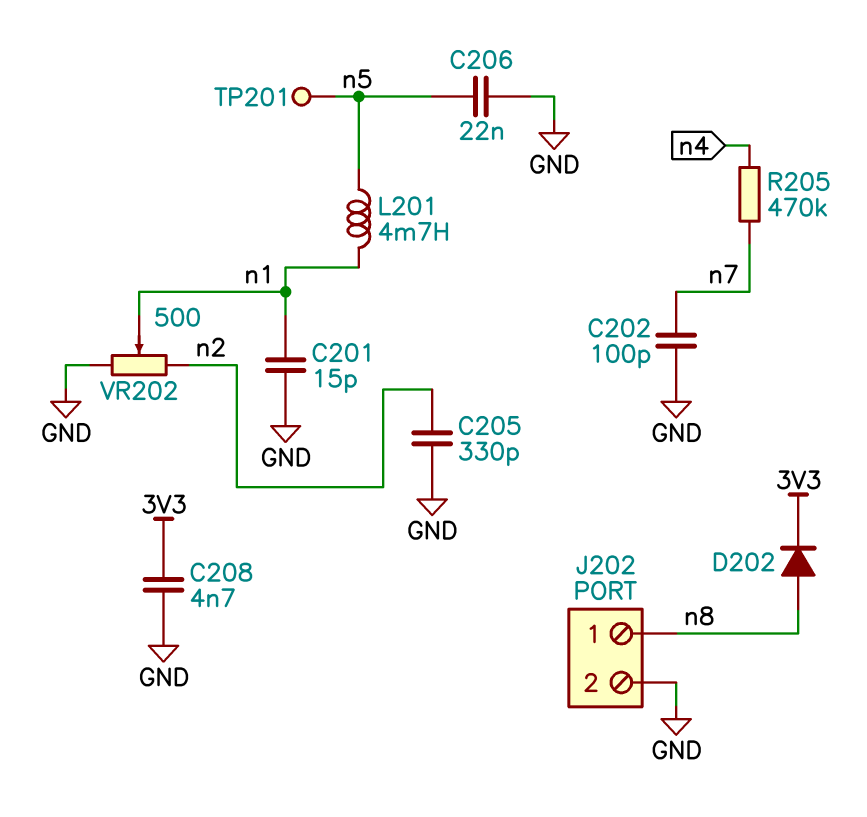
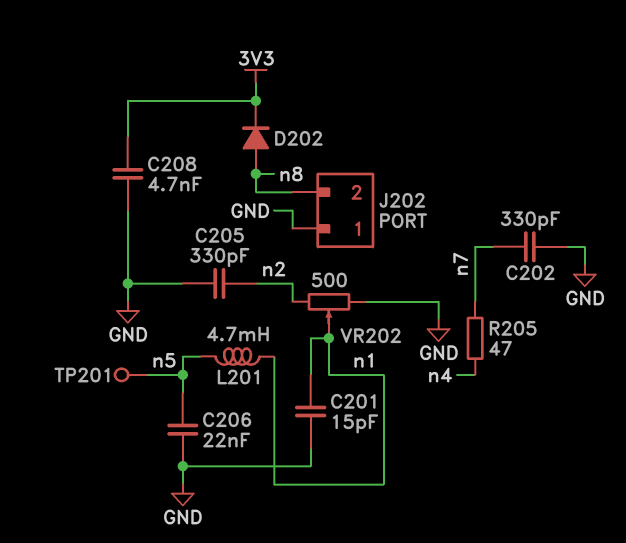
C202: 100pF (GND, n7) -> 330pF (GND, n7)
J202 pin 1: n8 -> GND
J202 pin 2: GND -> n8
R205: 470k (n4, n7) -> 47 (n4, n7)

